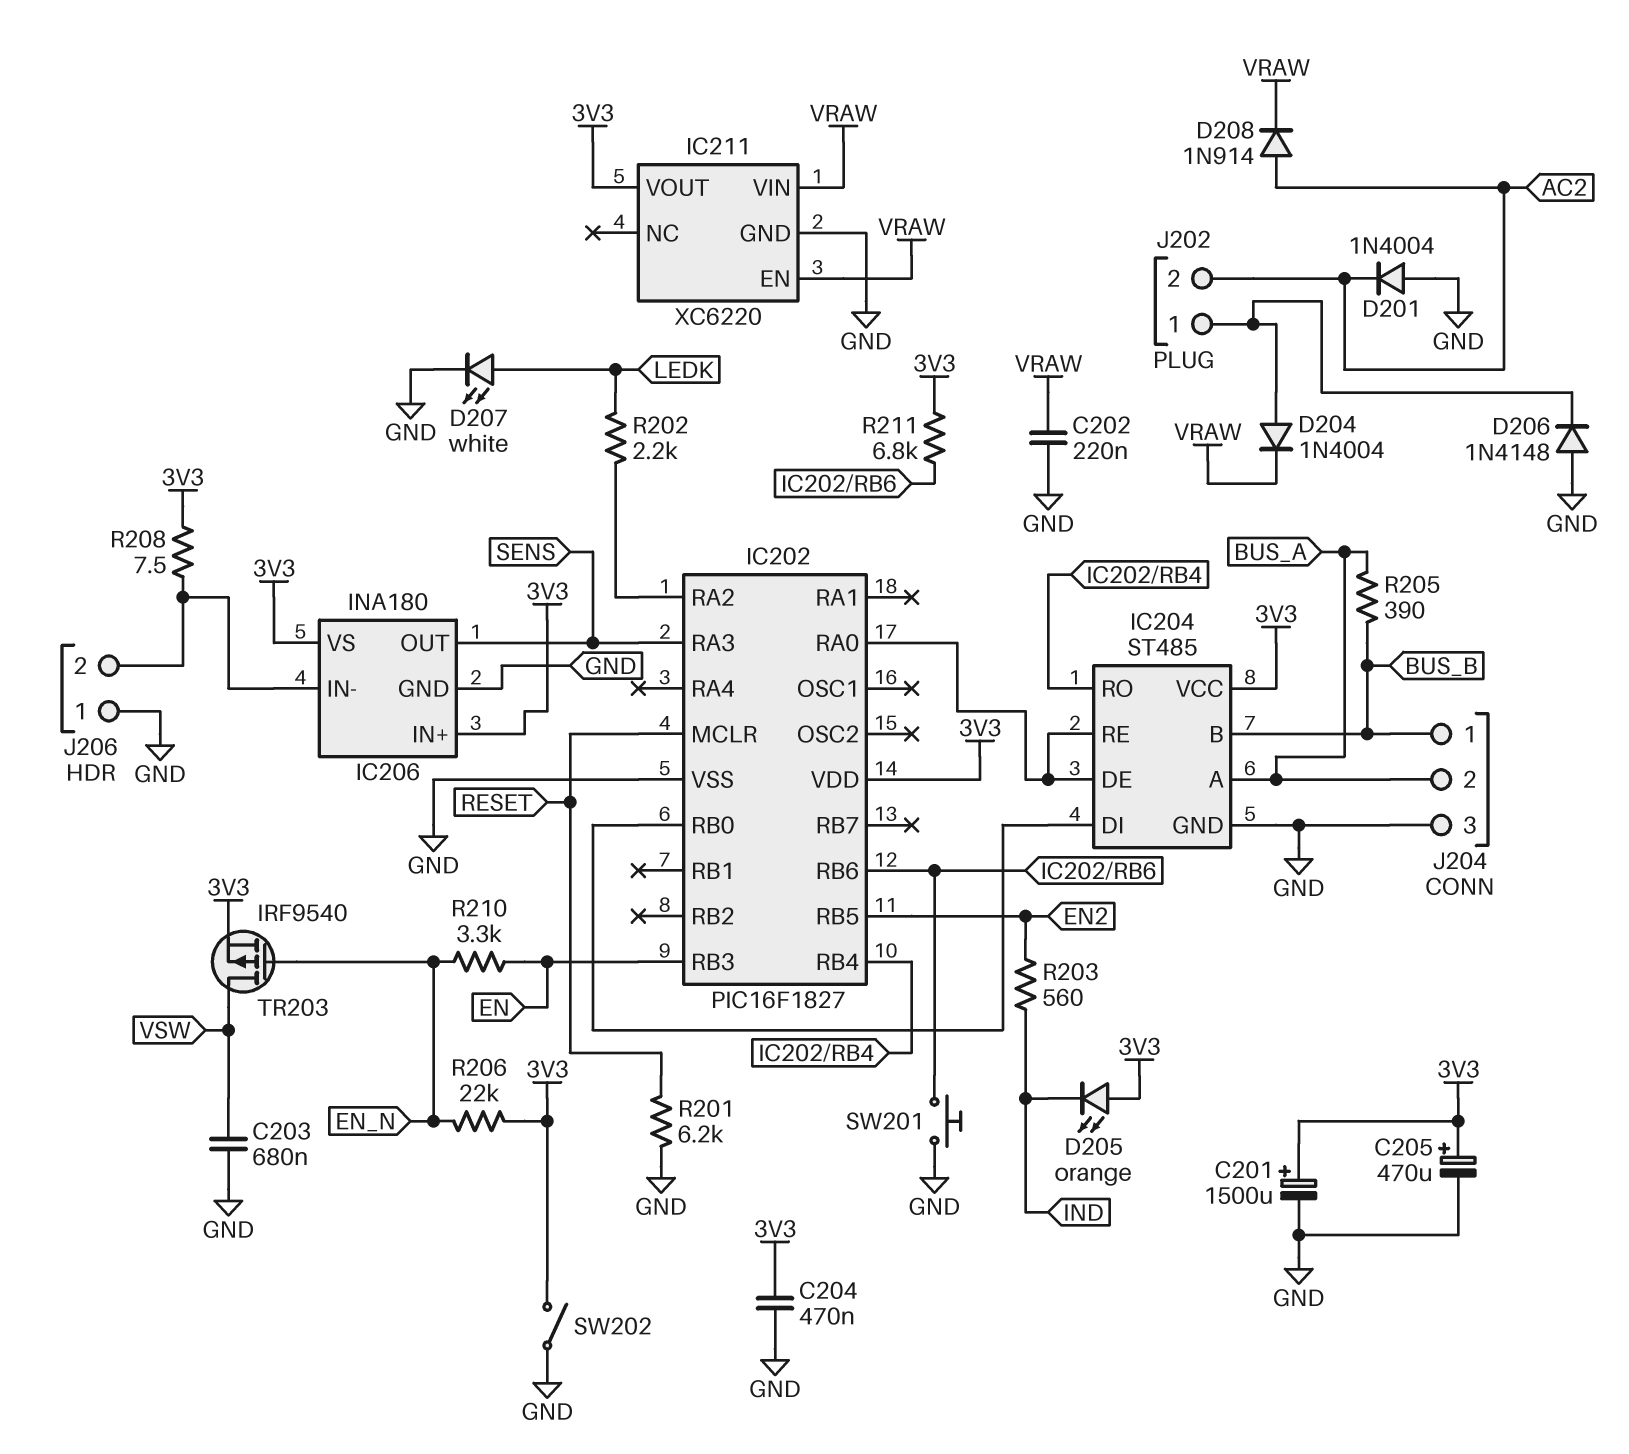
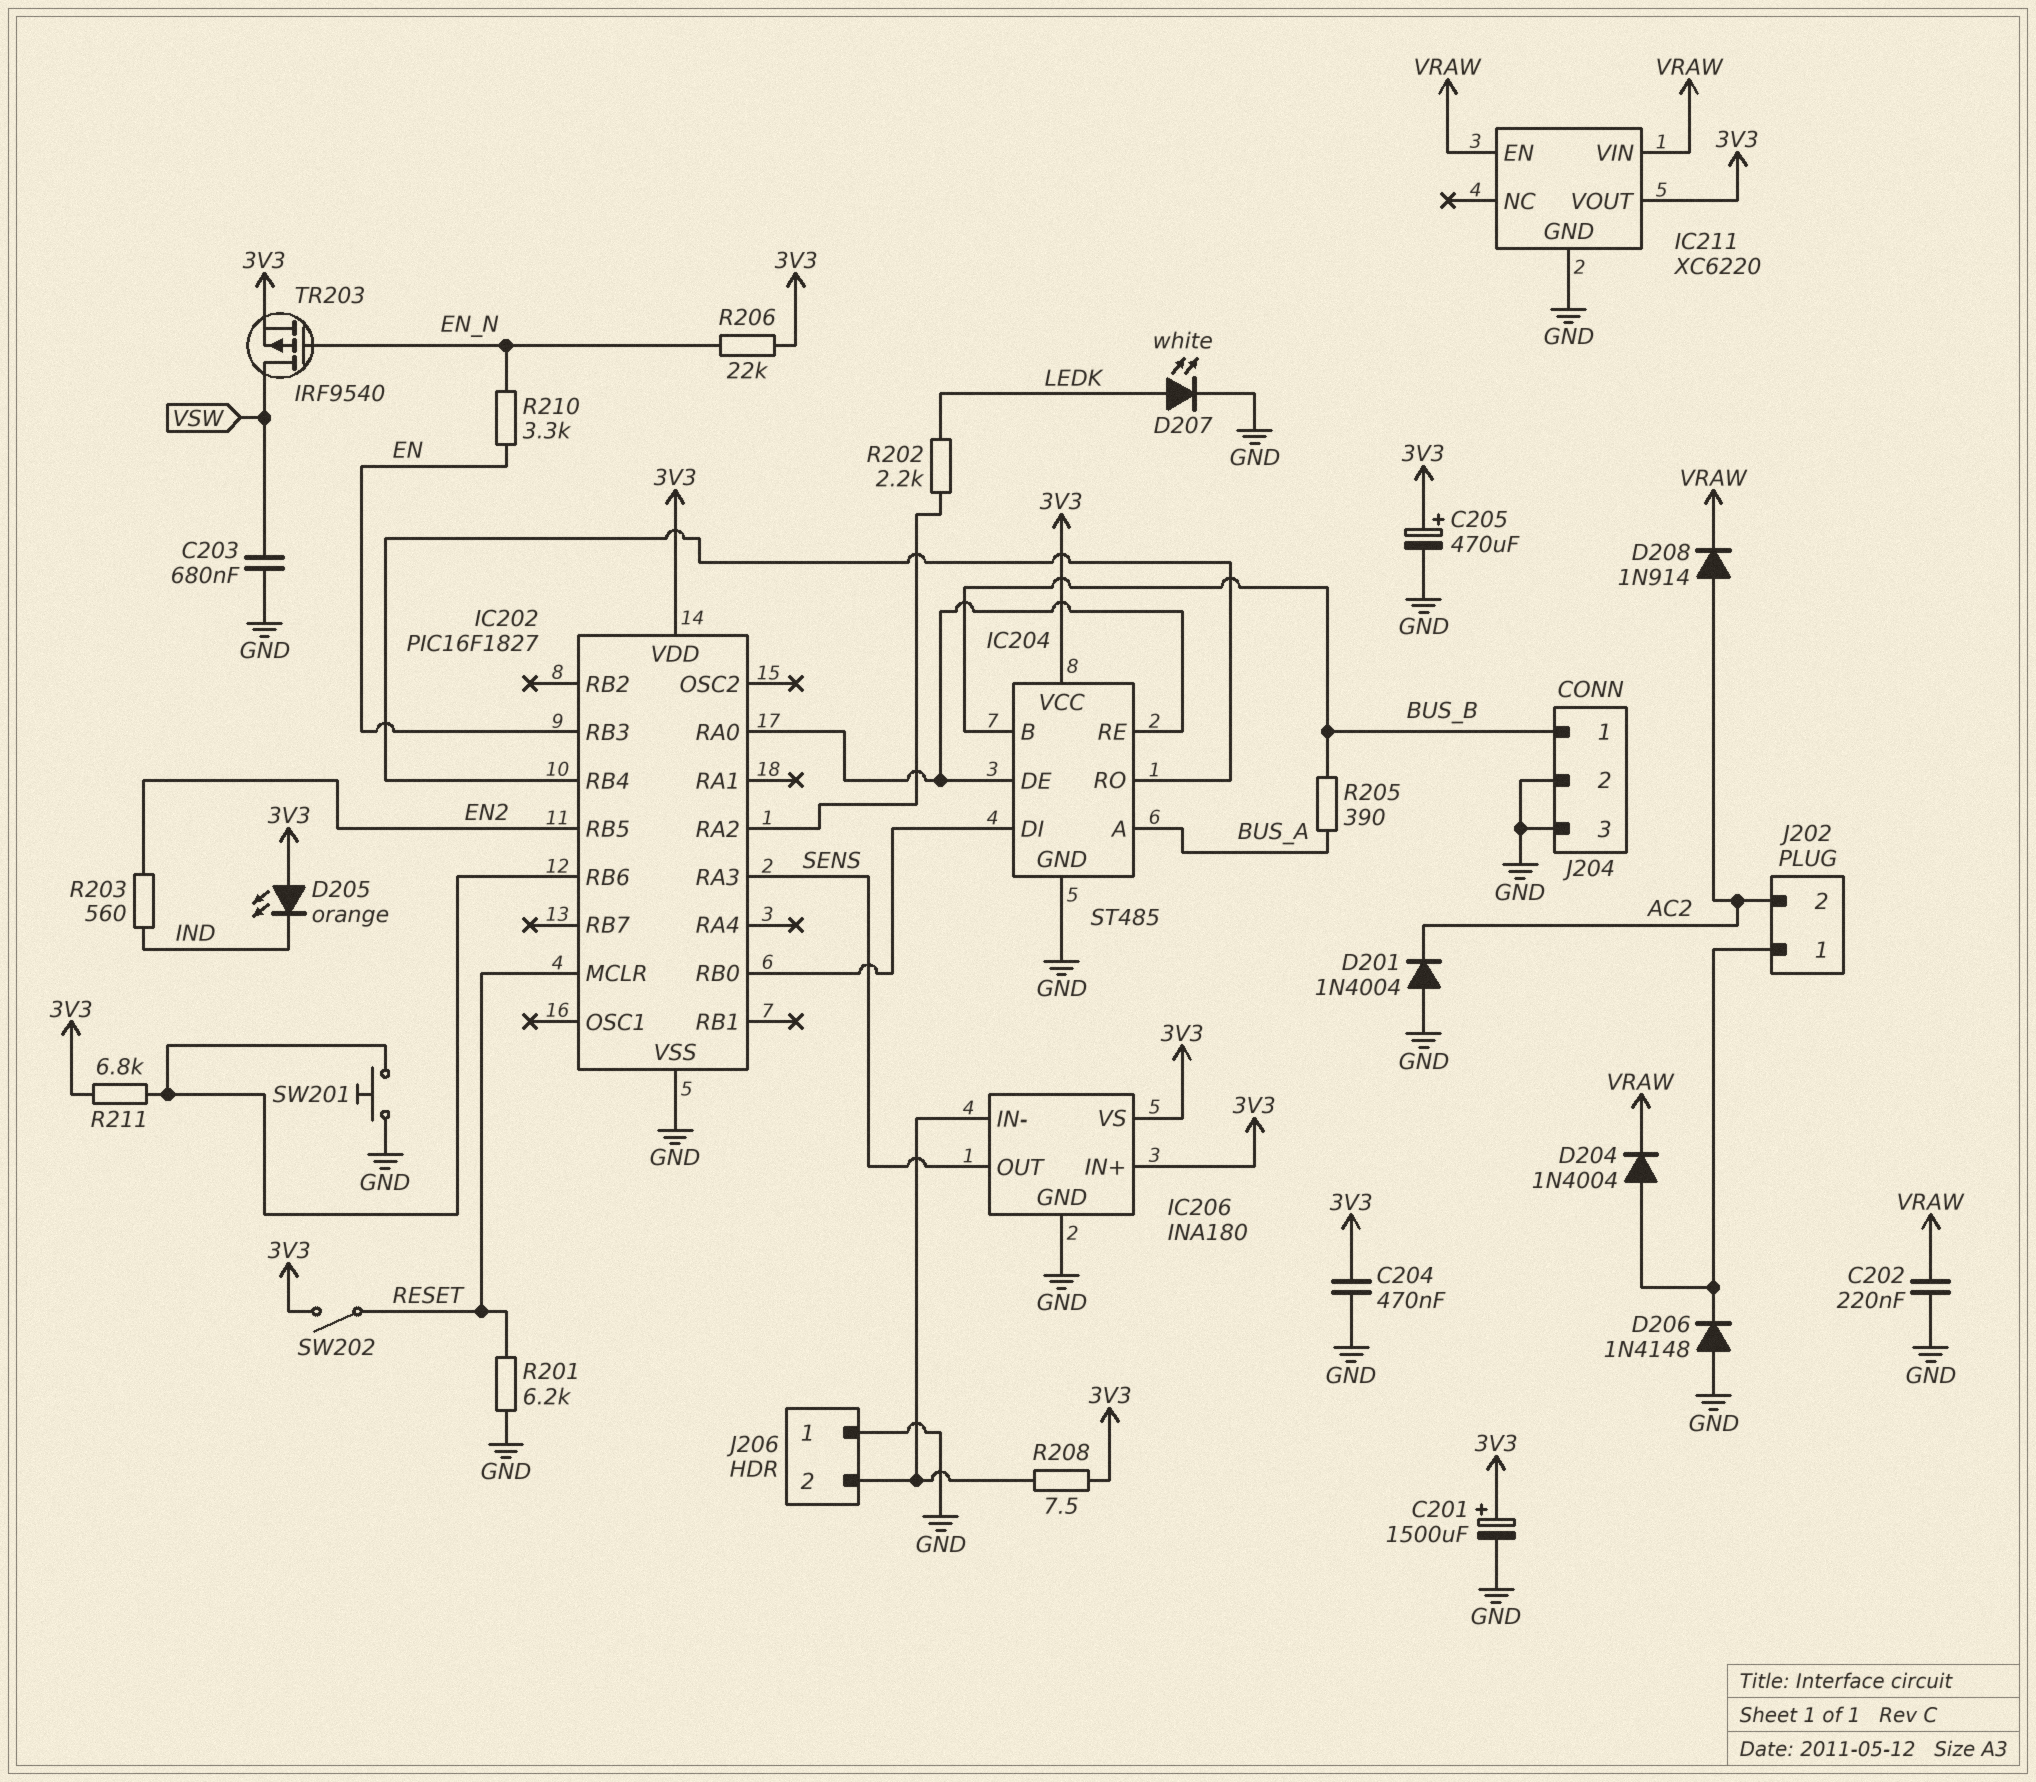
J204 pin 2: BUS_A -> GND
SW202: switch (3V3, GND) -> switch (3V3, RESET)

